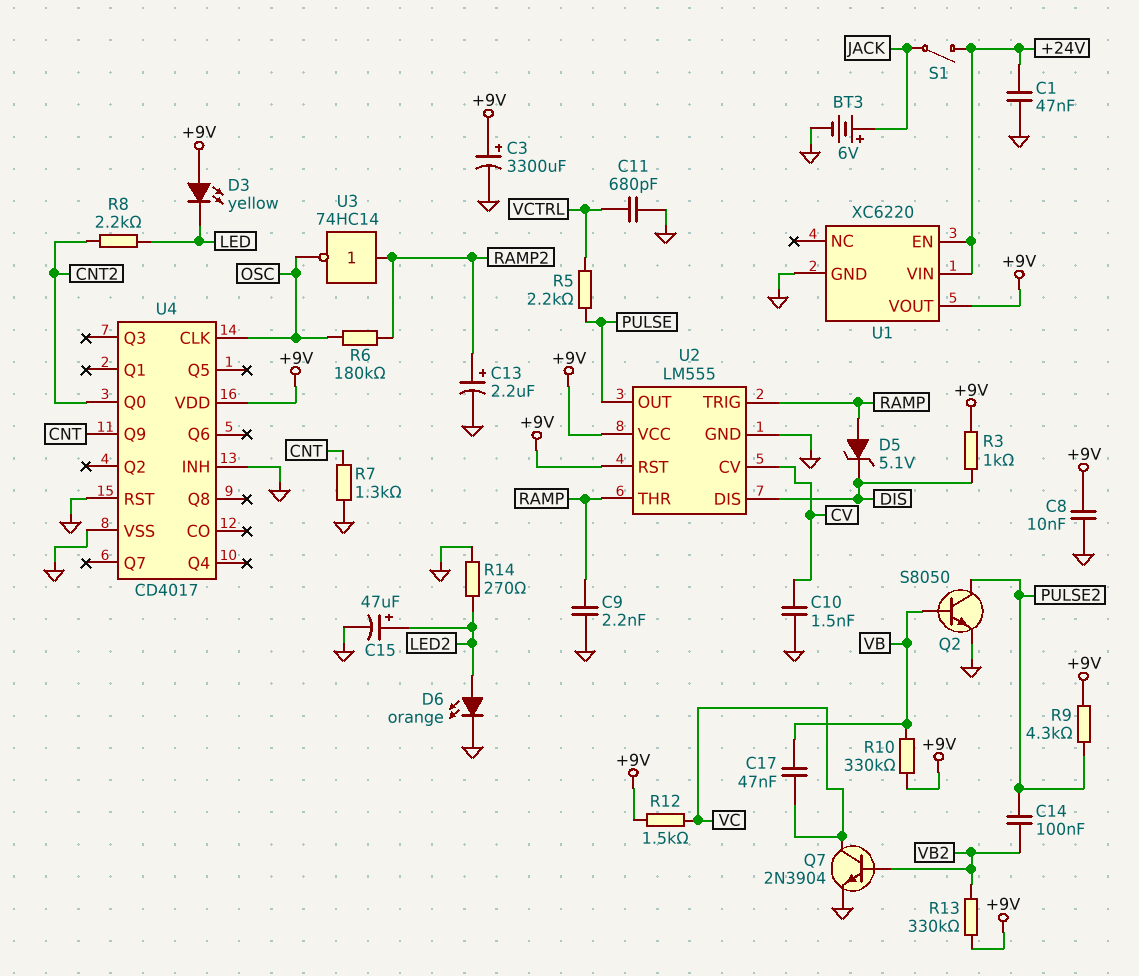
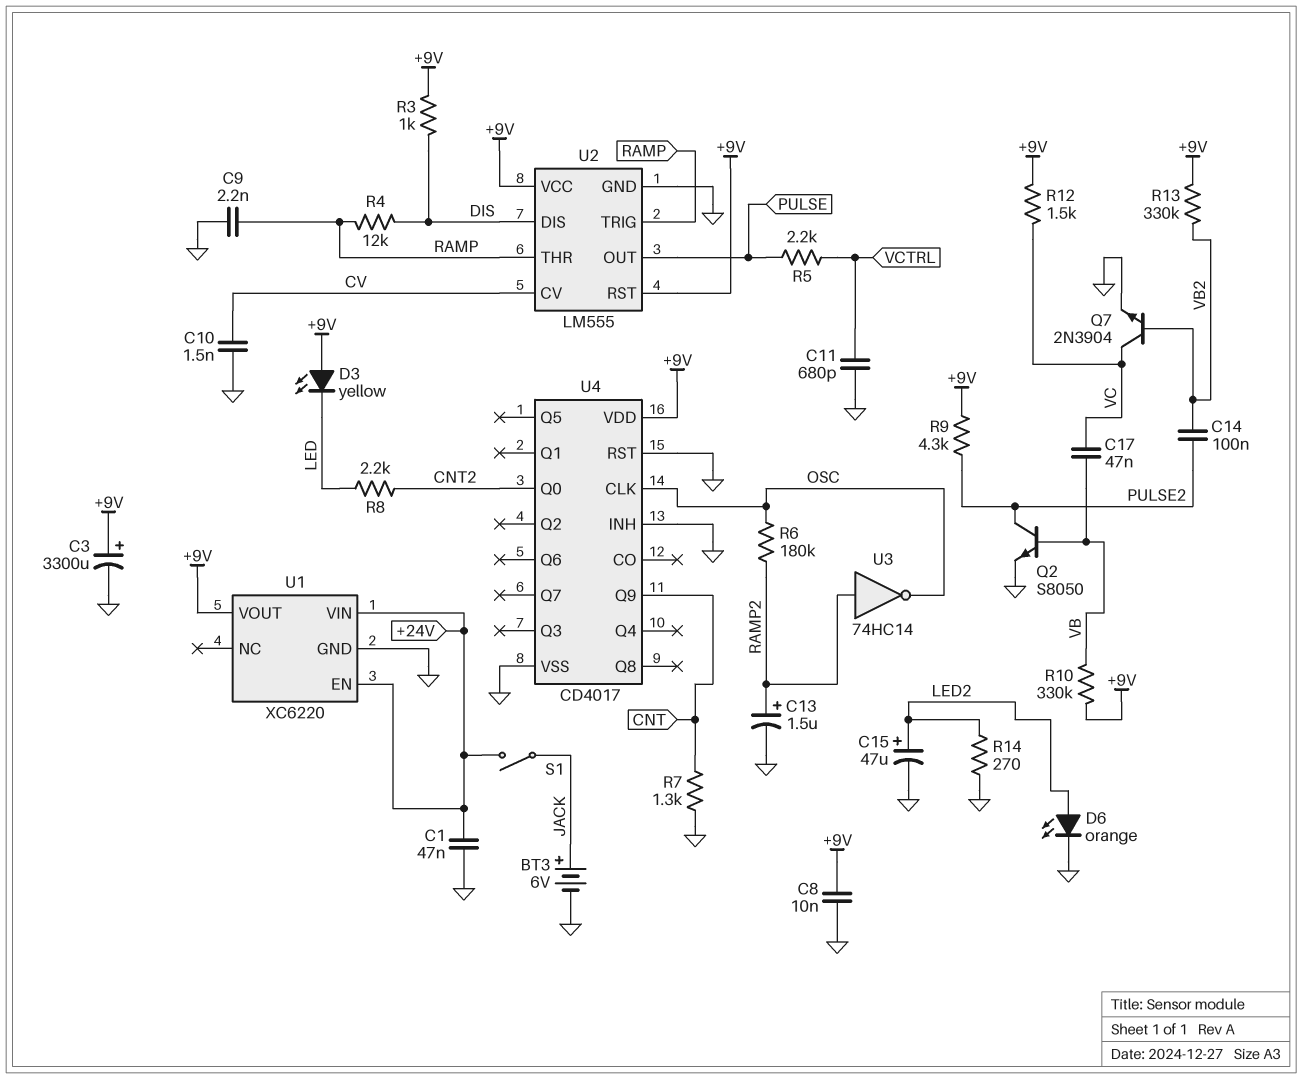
C13: 2.2uF (plus RAMP2, minus GND) -> 1.5uF (plus RAMP2, minus GND)
D5: zener 5.1V (A RAMP, K DIS) -> none
R4: none -> 12k (DIS, RAMP)

